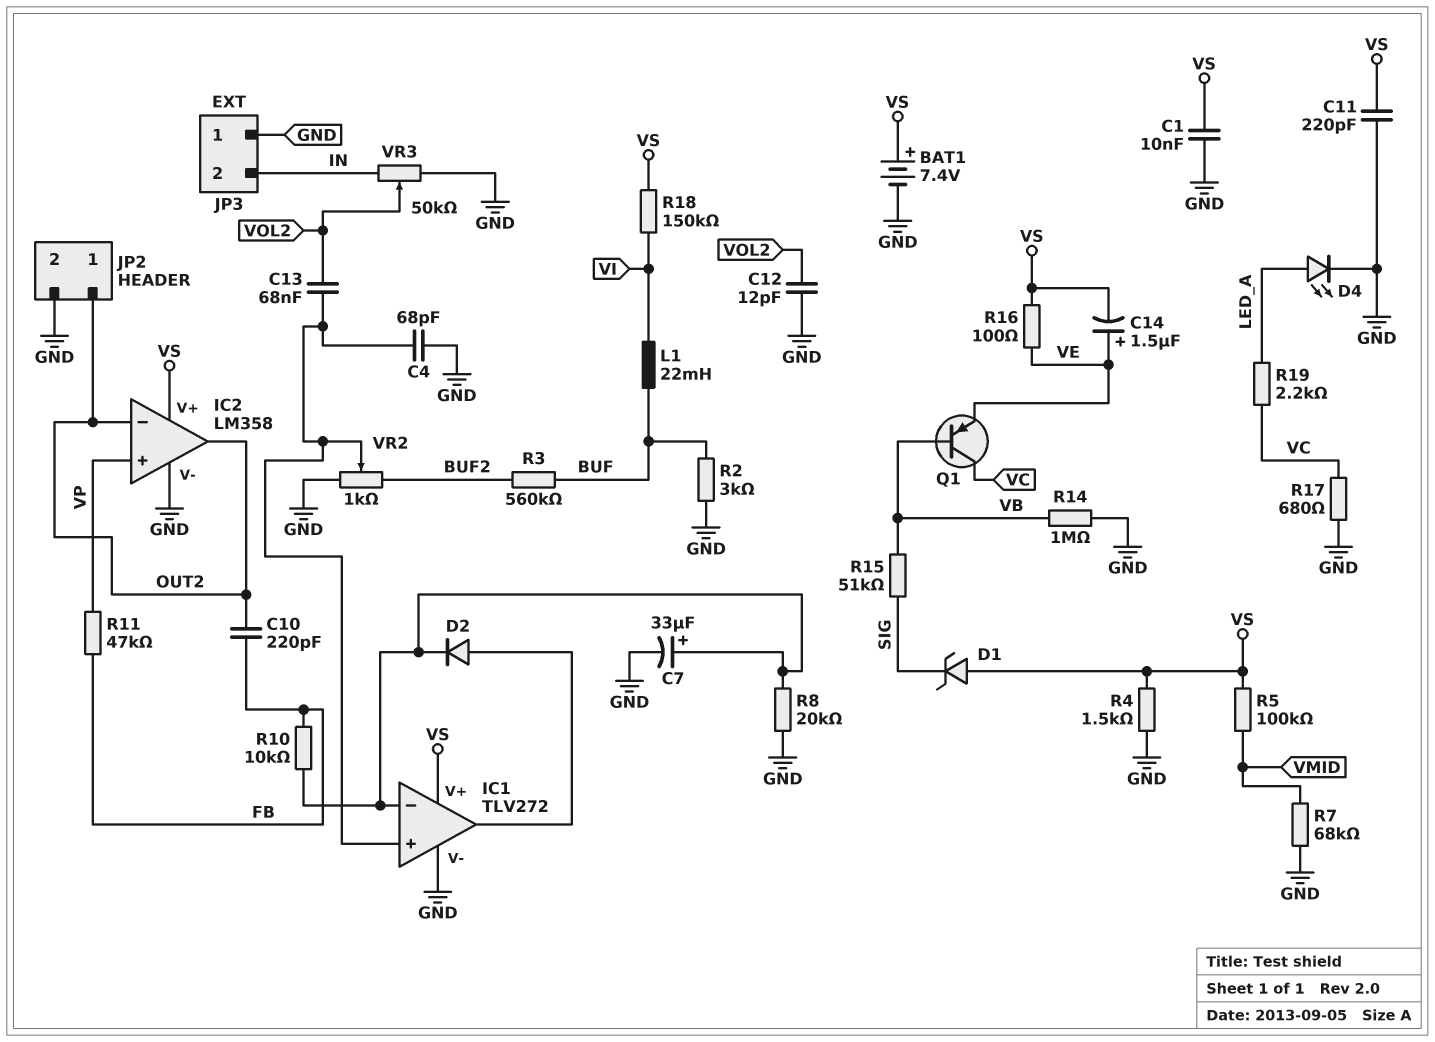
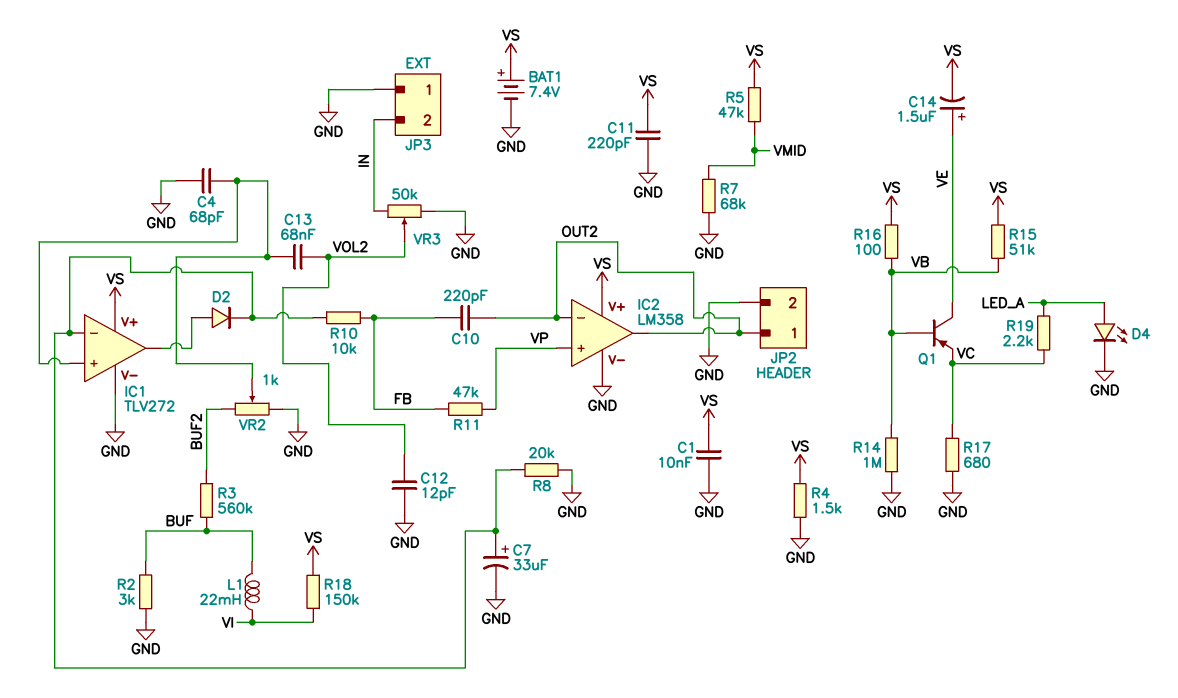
D1: zener (A VS, K SIG) -> none
Q1: PNP (B VB, C VC, E VE) -> PNP (B VB, C VE, E VC)
R5: 100k (VMID, VS) -> 47k (VMID, VS)
R15: 51k (SIG, VB) -> 51k (VB, VS)
R16: 100 (VE, VS) -> 100 (VB, VS)

